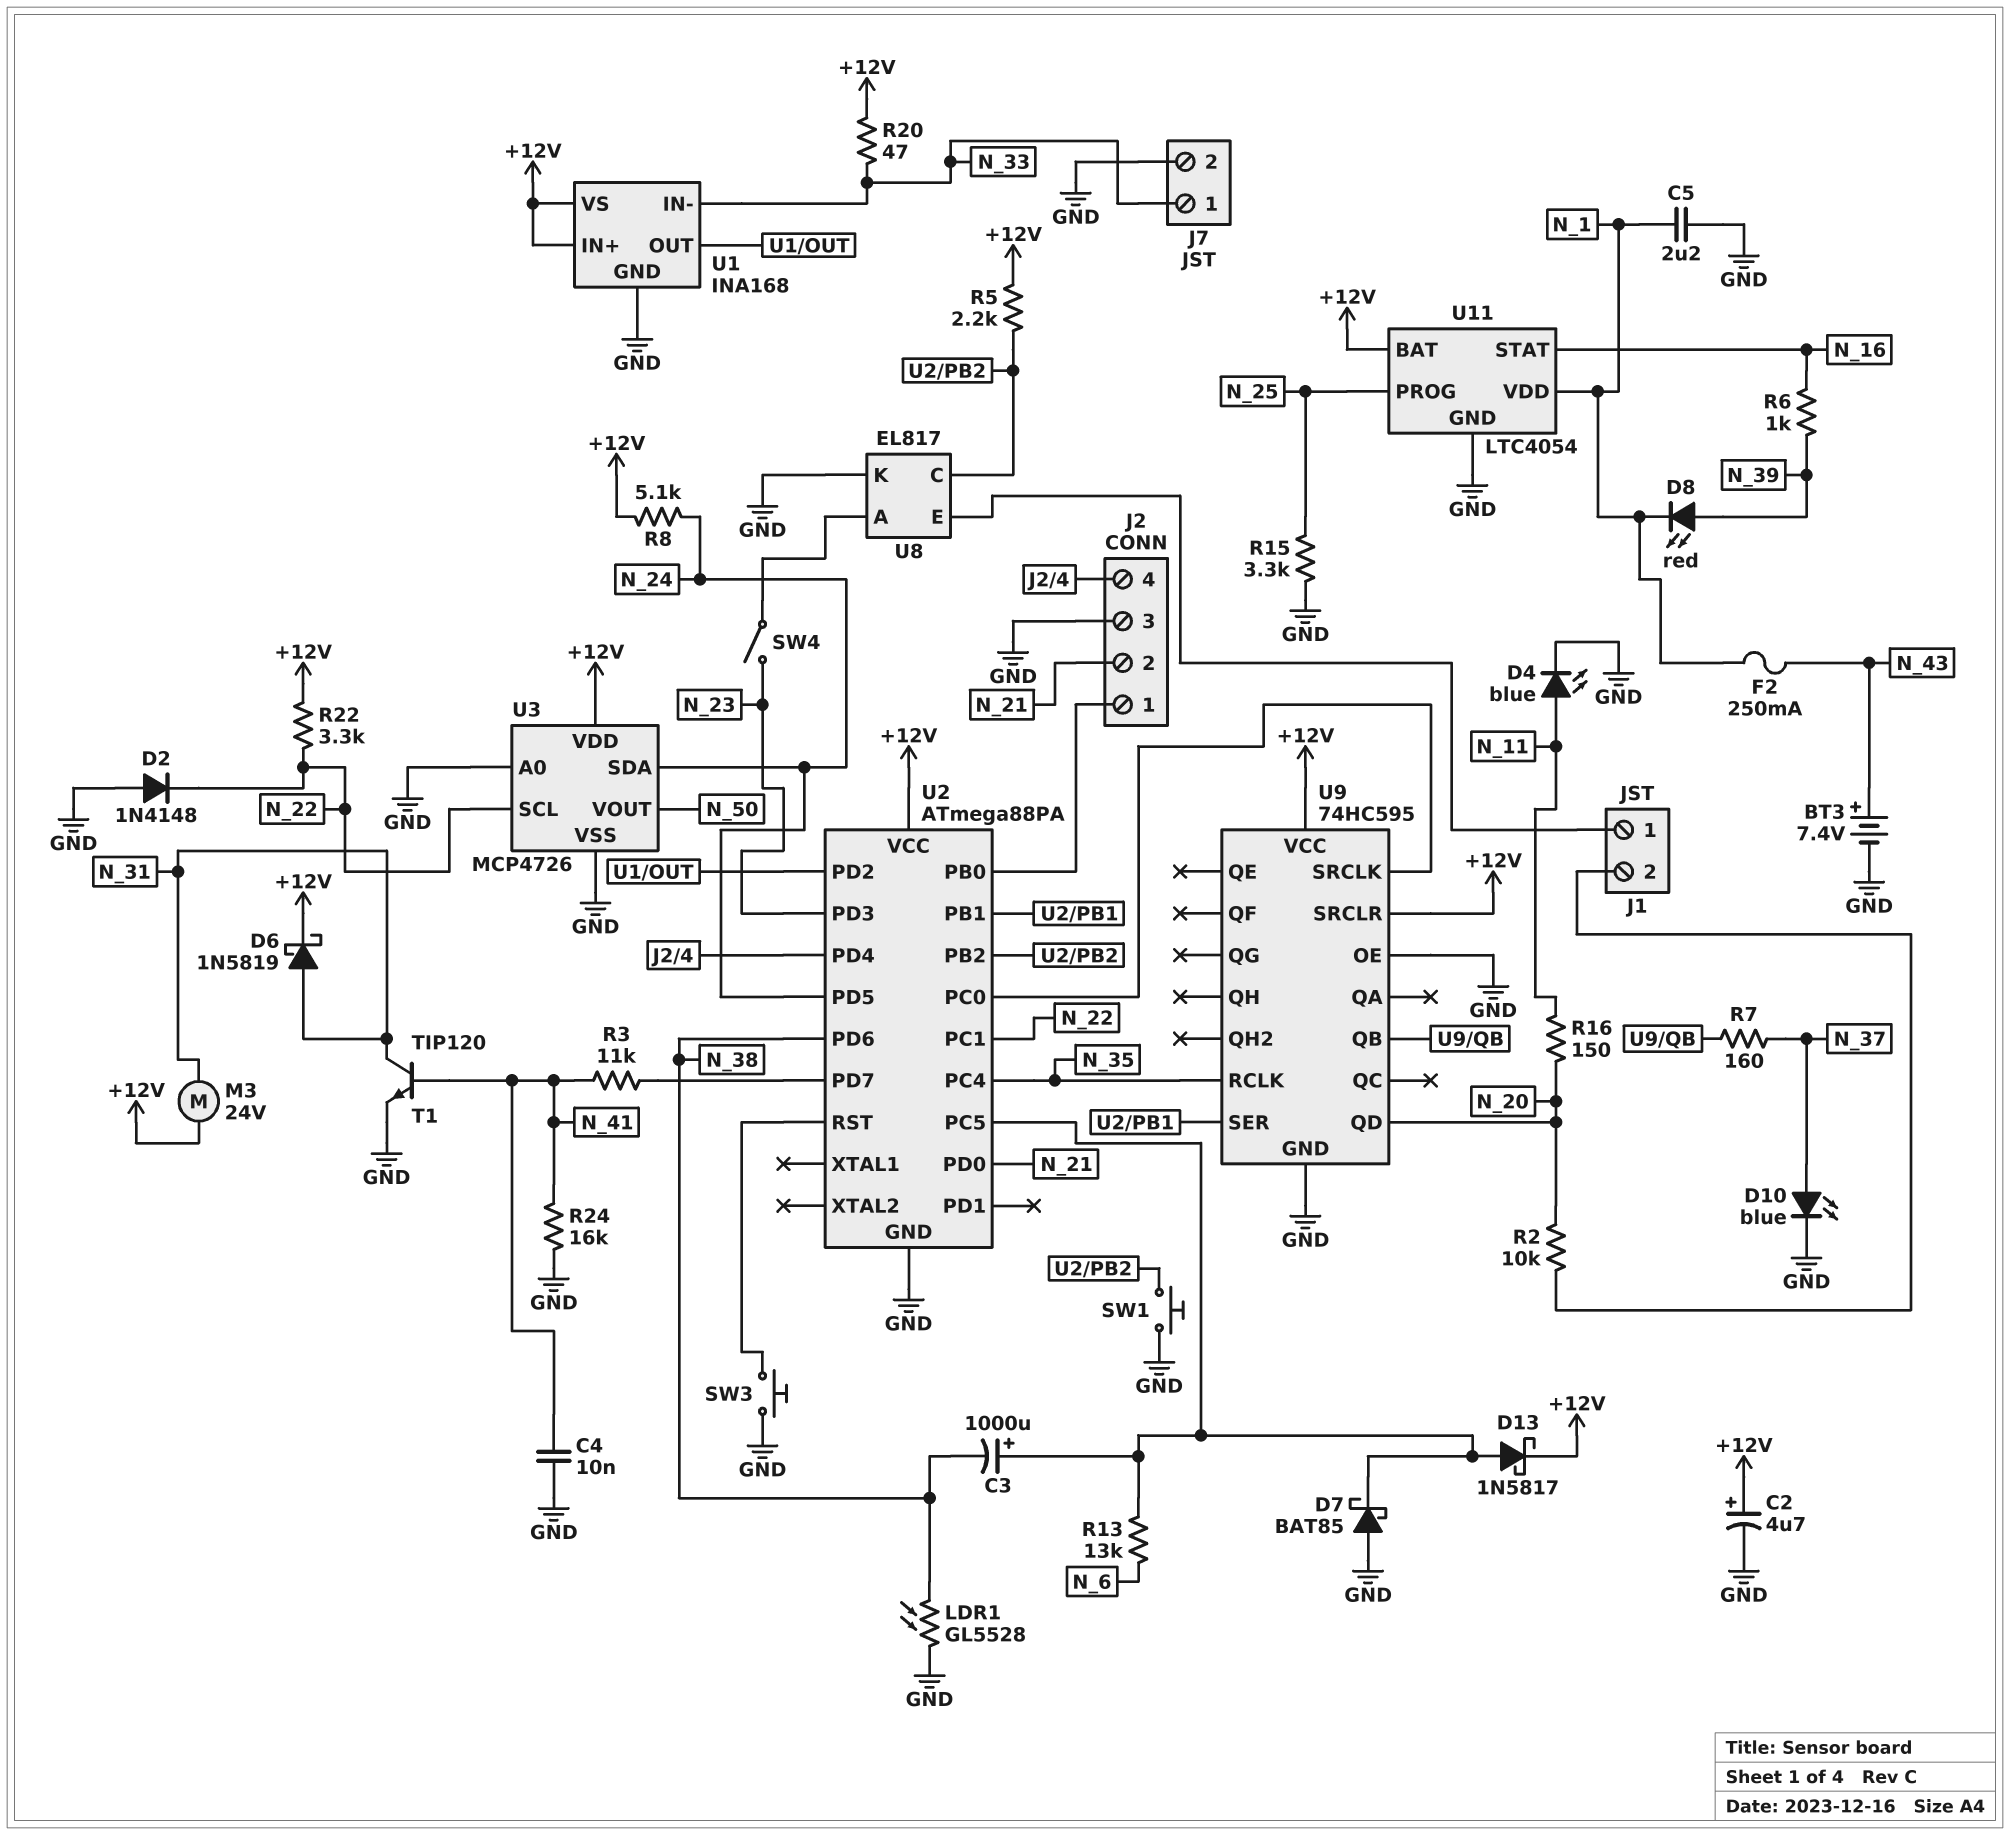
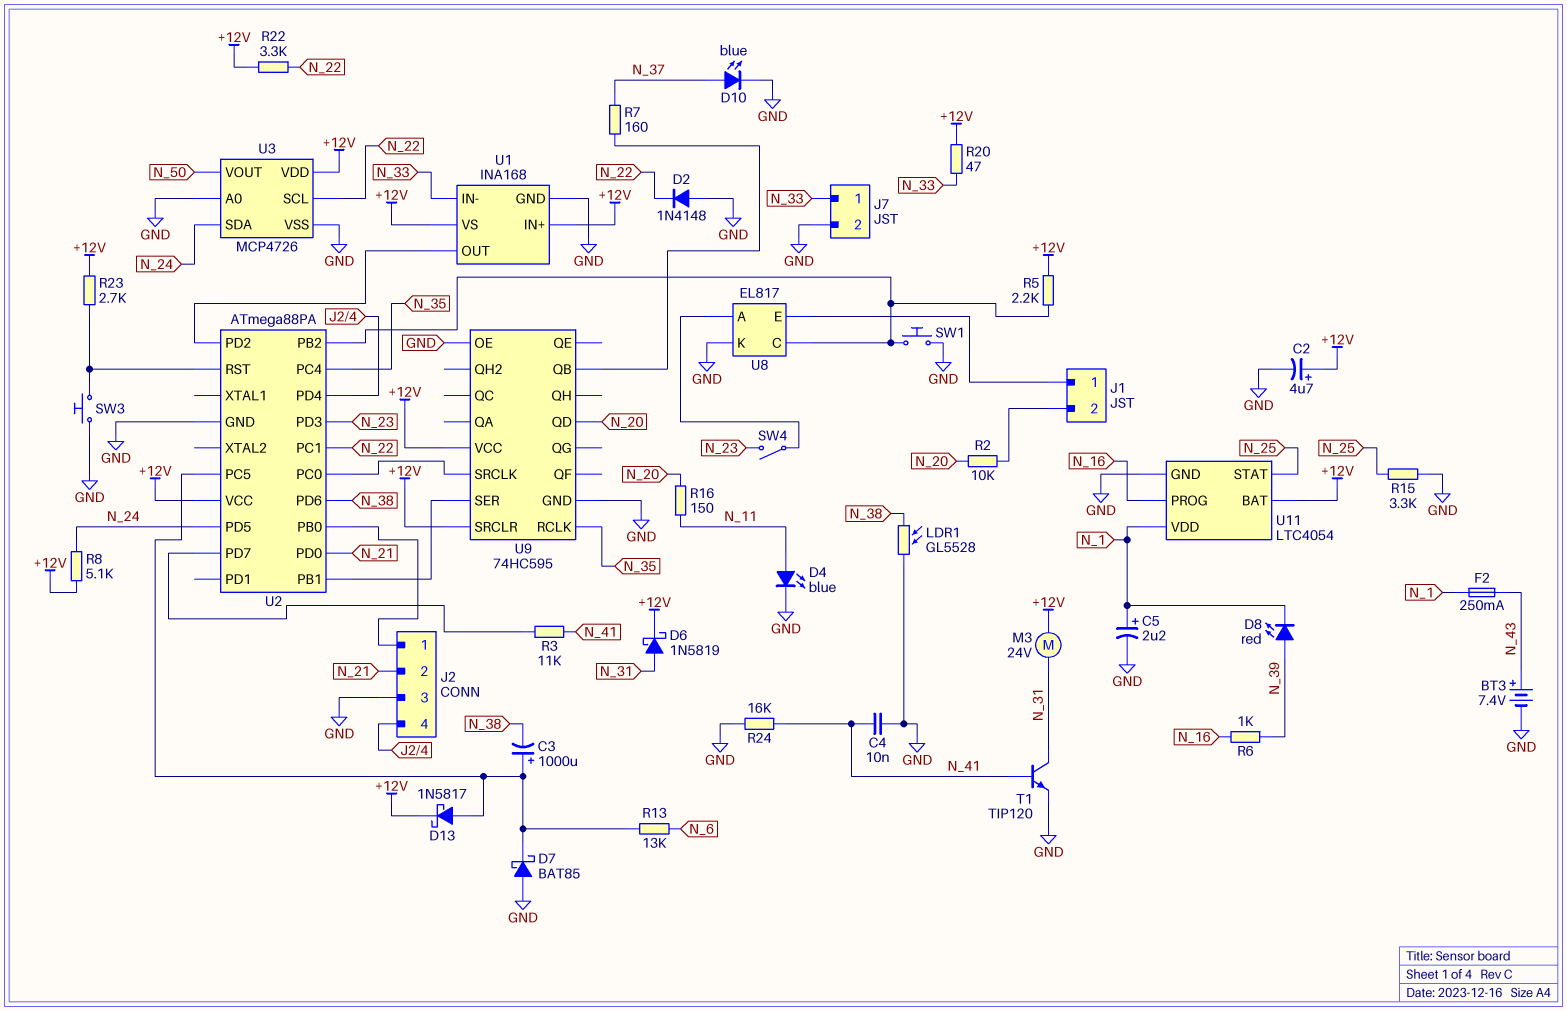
C5: 2.2uF (GND, N_1) -> 2.2uF (plus N_1, minus GND)
R23: none -> 2.7k (+12V, U2/RST)
U11 pin PROG: N_25 -> N_16
U11 pin STAT: N_16 -> N_25

